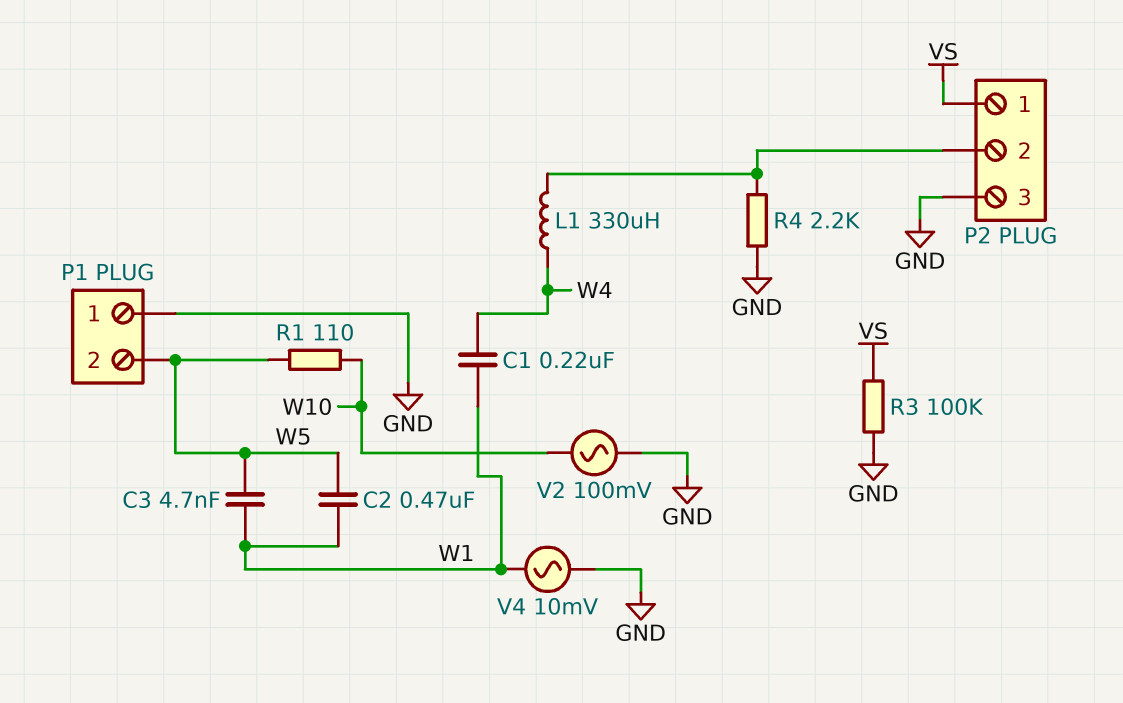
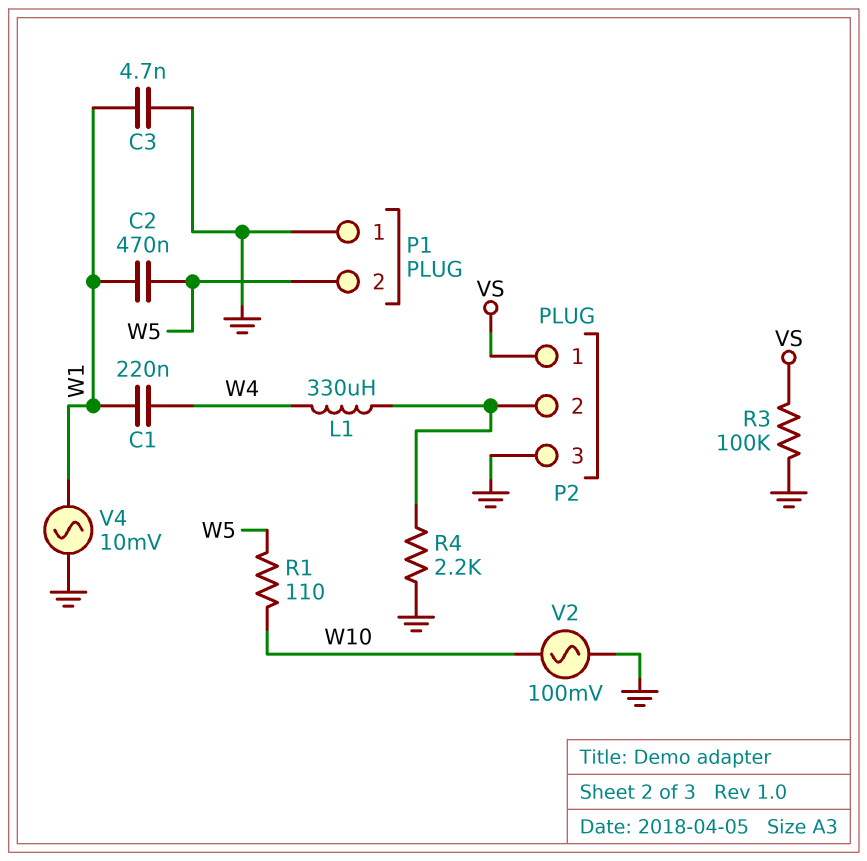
C3: 4.7nF (W1, W5) -> 4.7nF (GND, W1)

